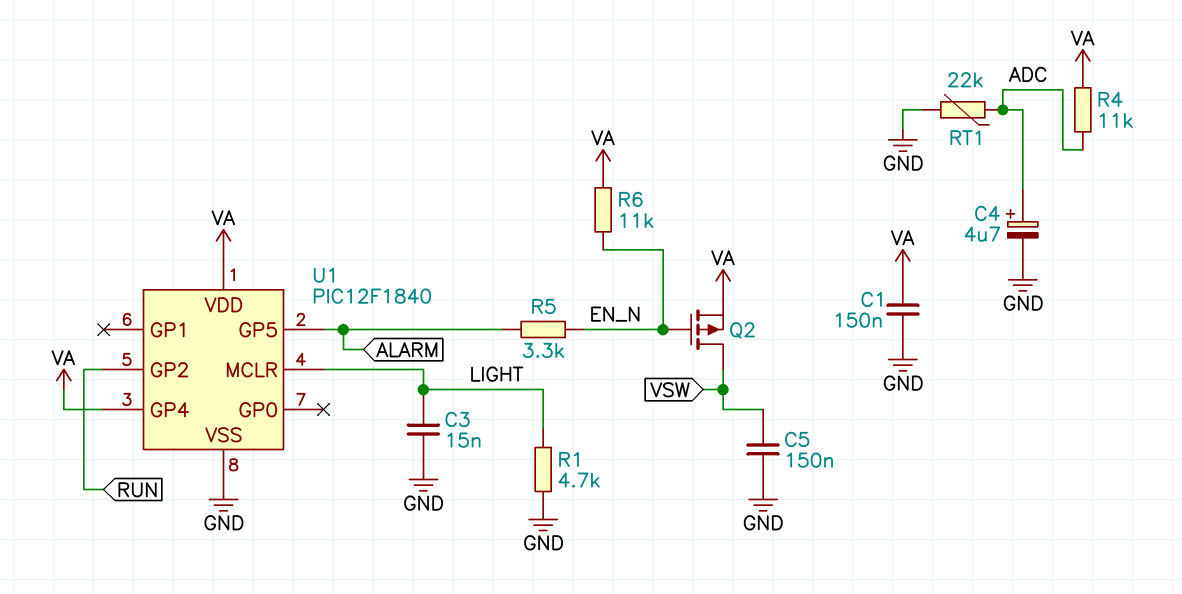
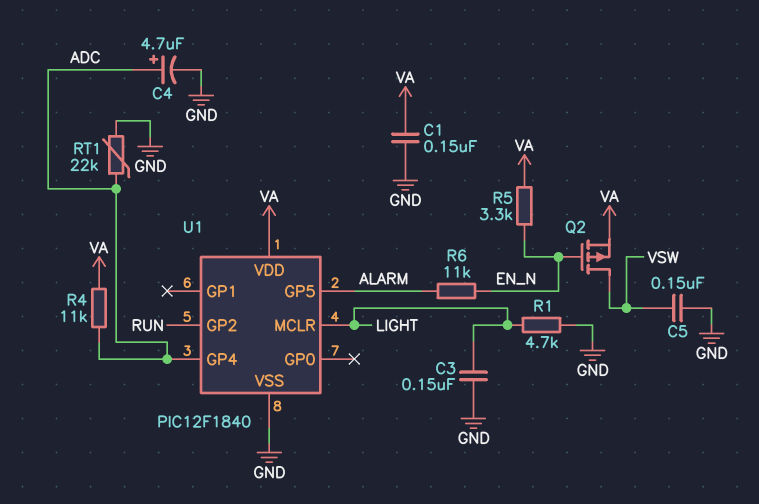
C3: 15nF (GND, LIGHT) -> 150nF (GND, LIGHT)
R5: 3.3k (ALARM, EN_N) -> 3.3k (EN_N, VA)
R6: 11k (EN_N, VA) -> 11k (ALARM, EN_N)
U1 pin GP4: VA -> ADC

